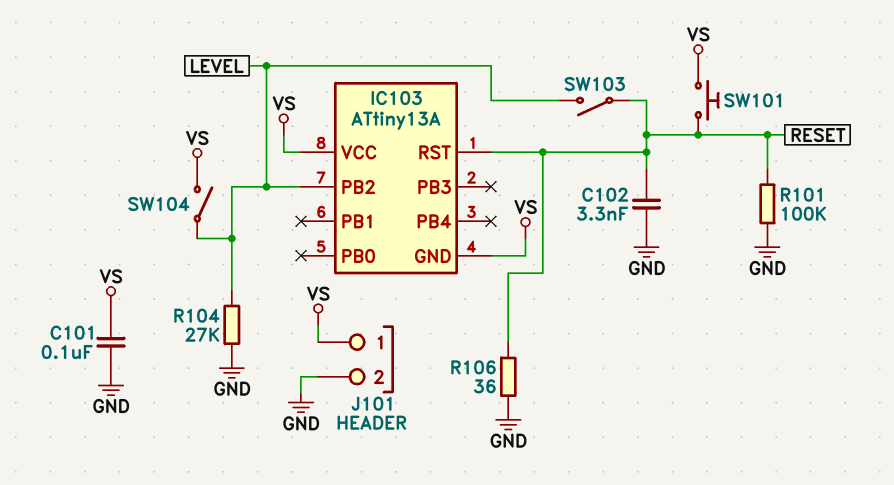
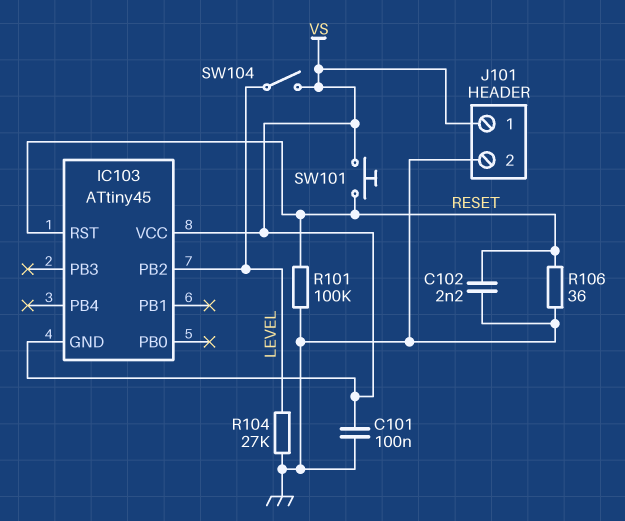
C102: 3.3nF (GND, RESET) -> 2.2nF (GND, RESET)
IC103: ATtiny13A -> ATtiny45
SW103: switch (LEVEL, RESET) -> none

